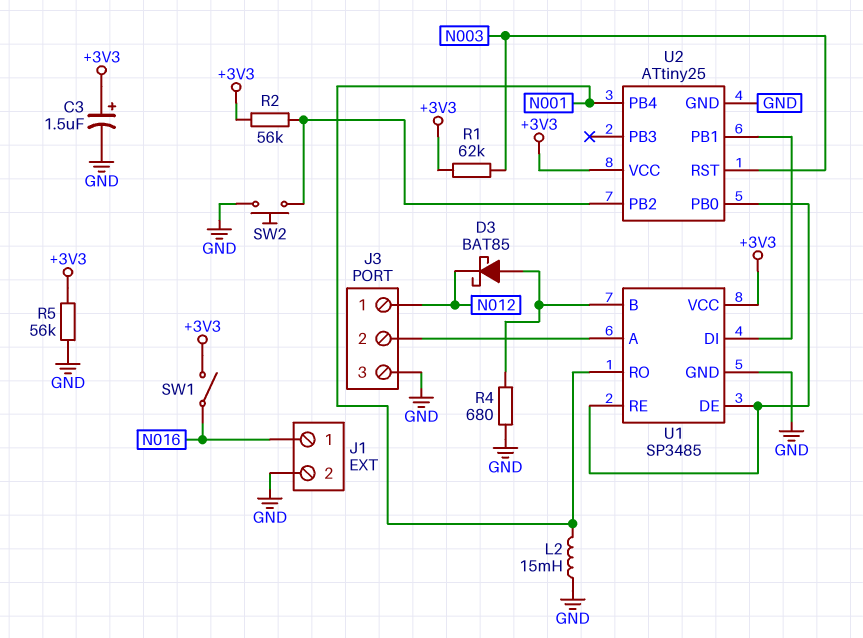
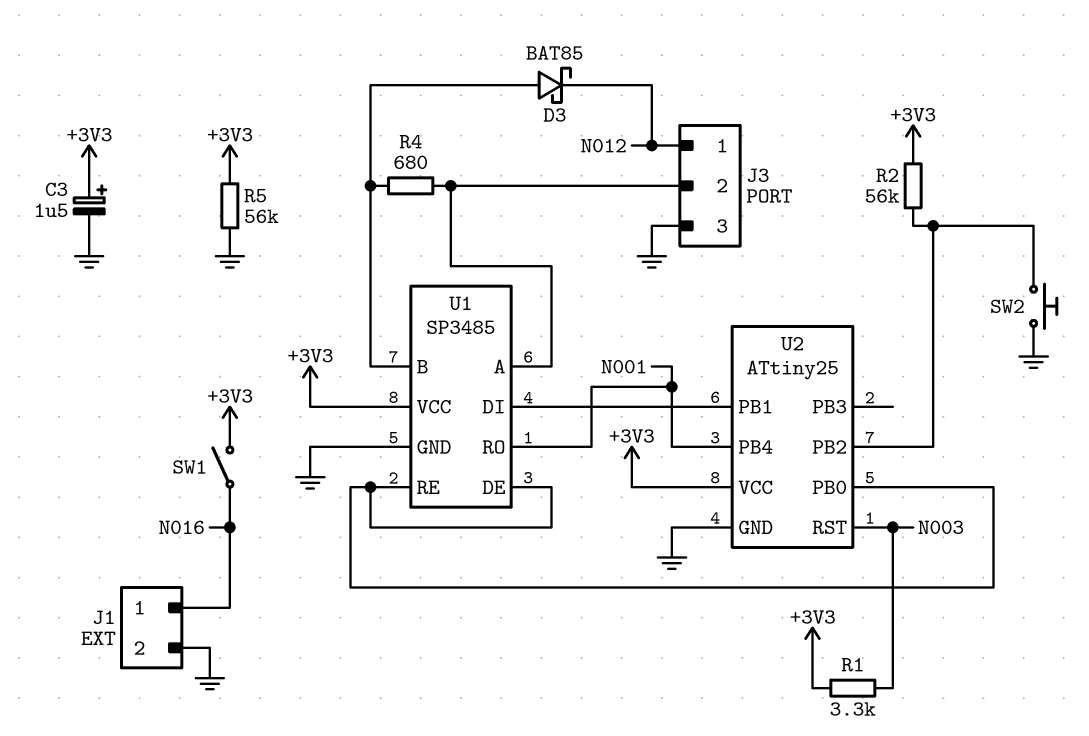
L2: 15mH (GND, N001) -> none
R1: 62k (+3V3, N003) -> 3.3k (+3V3, N003)
R4: 680 (GND, U1/B) -> 680 (J3/2, U1/B)

